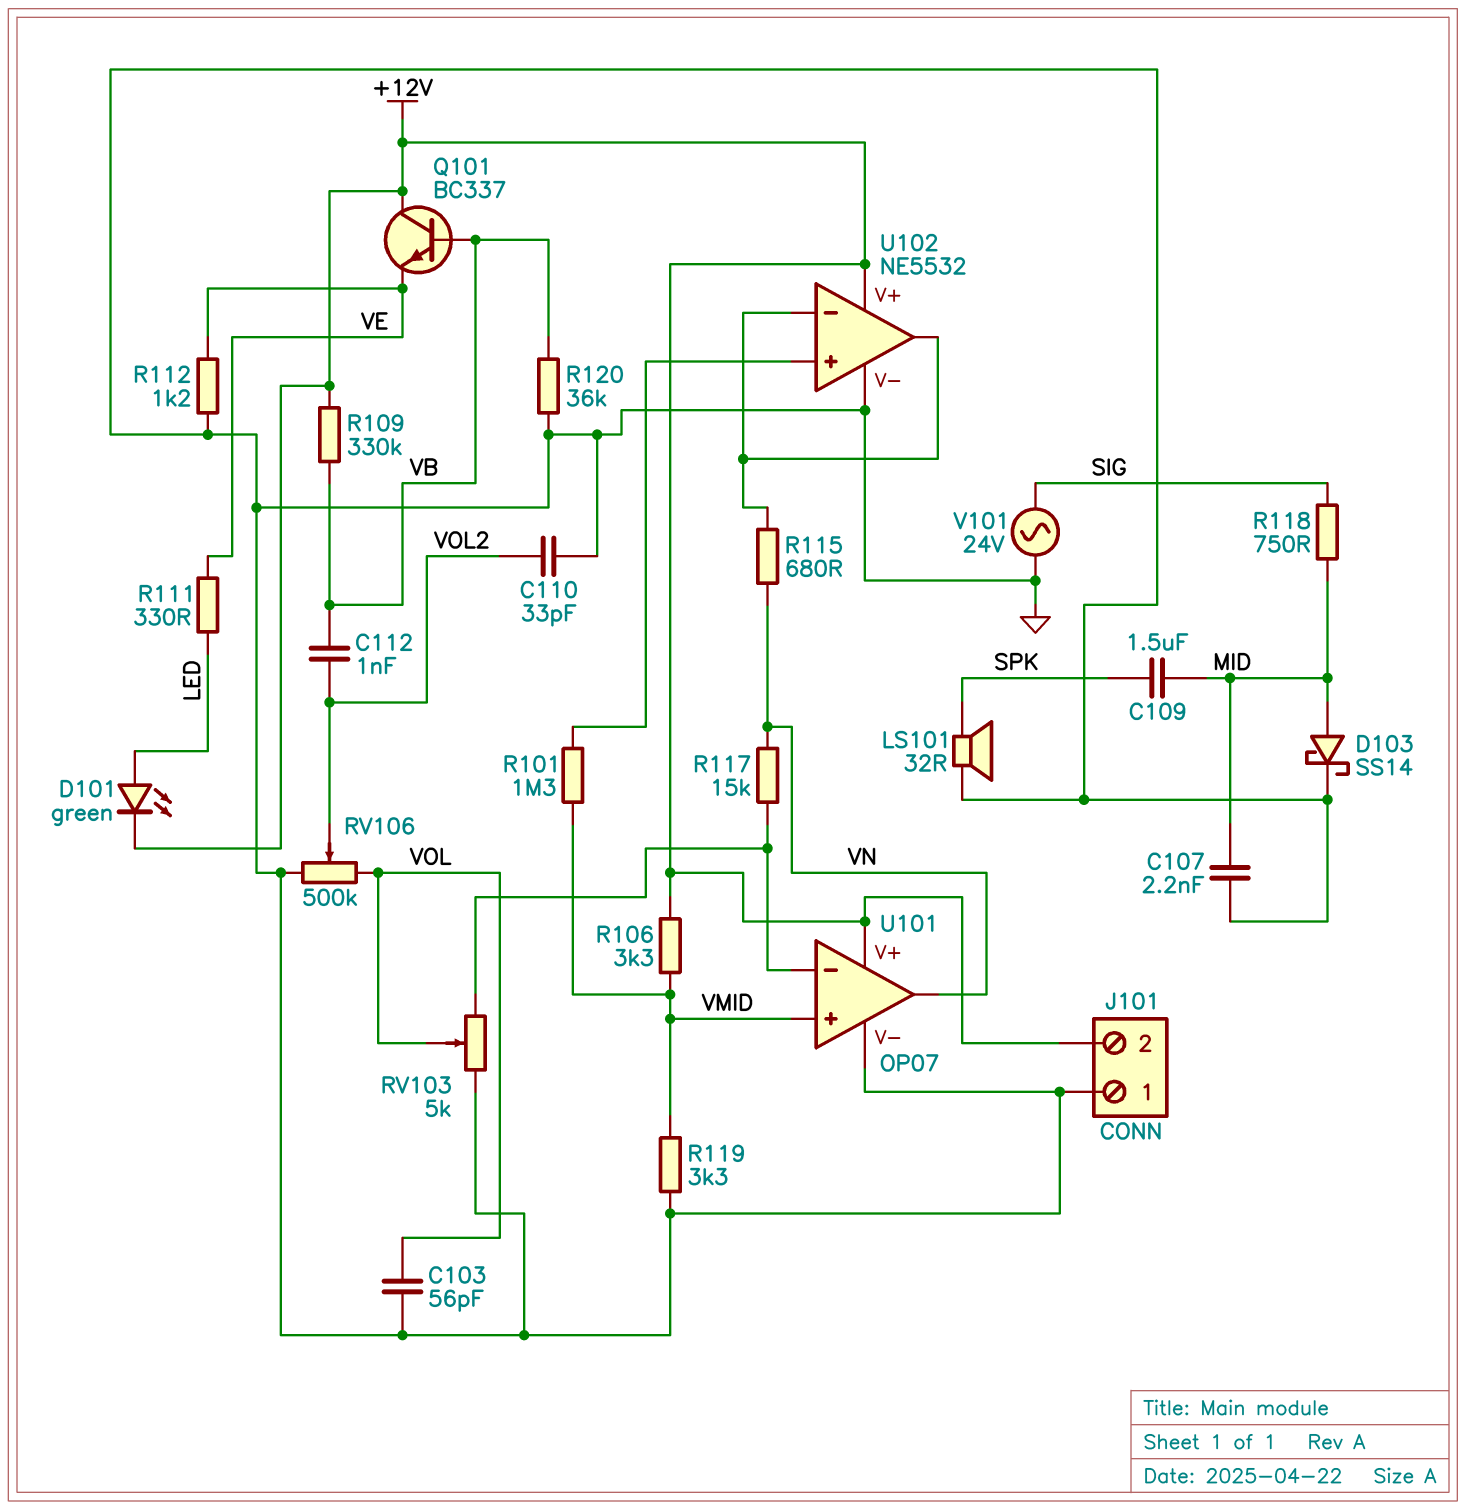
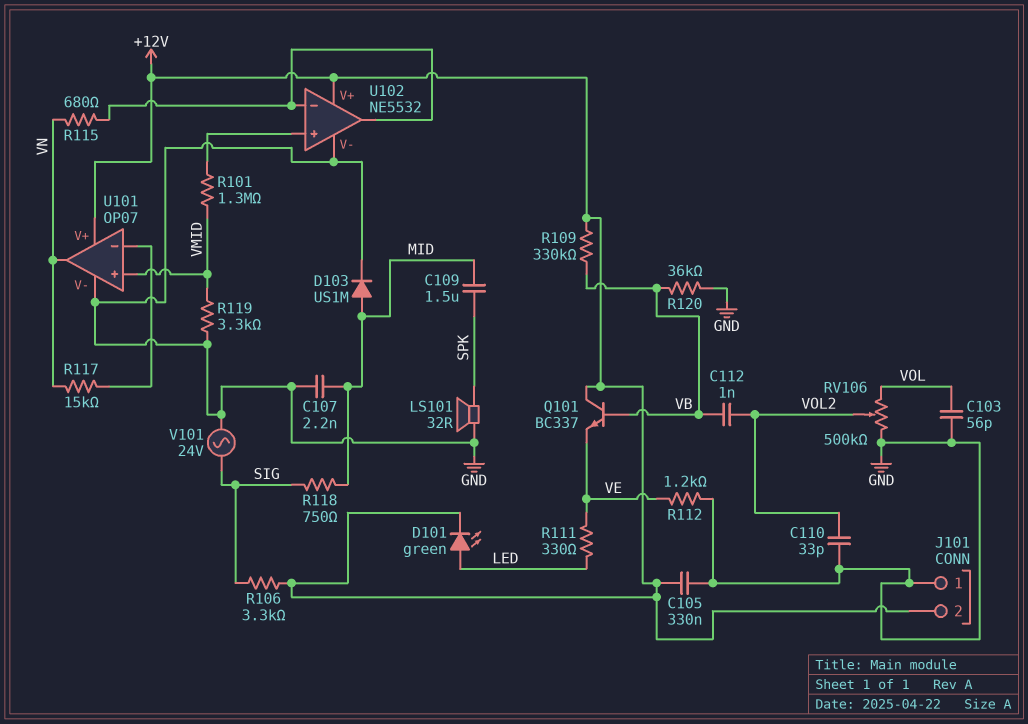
C105: none -> 330nF (+12V, GND)
D103: schottky SS14 (A MID, K GND) -> diode US1M (A MID, K GND)
R106: 3.3k (+12V, VMID) -> 3.3k (+12V, SIG)
RV103: 5k (GND, U101/in-, wiper VOL) -> none

